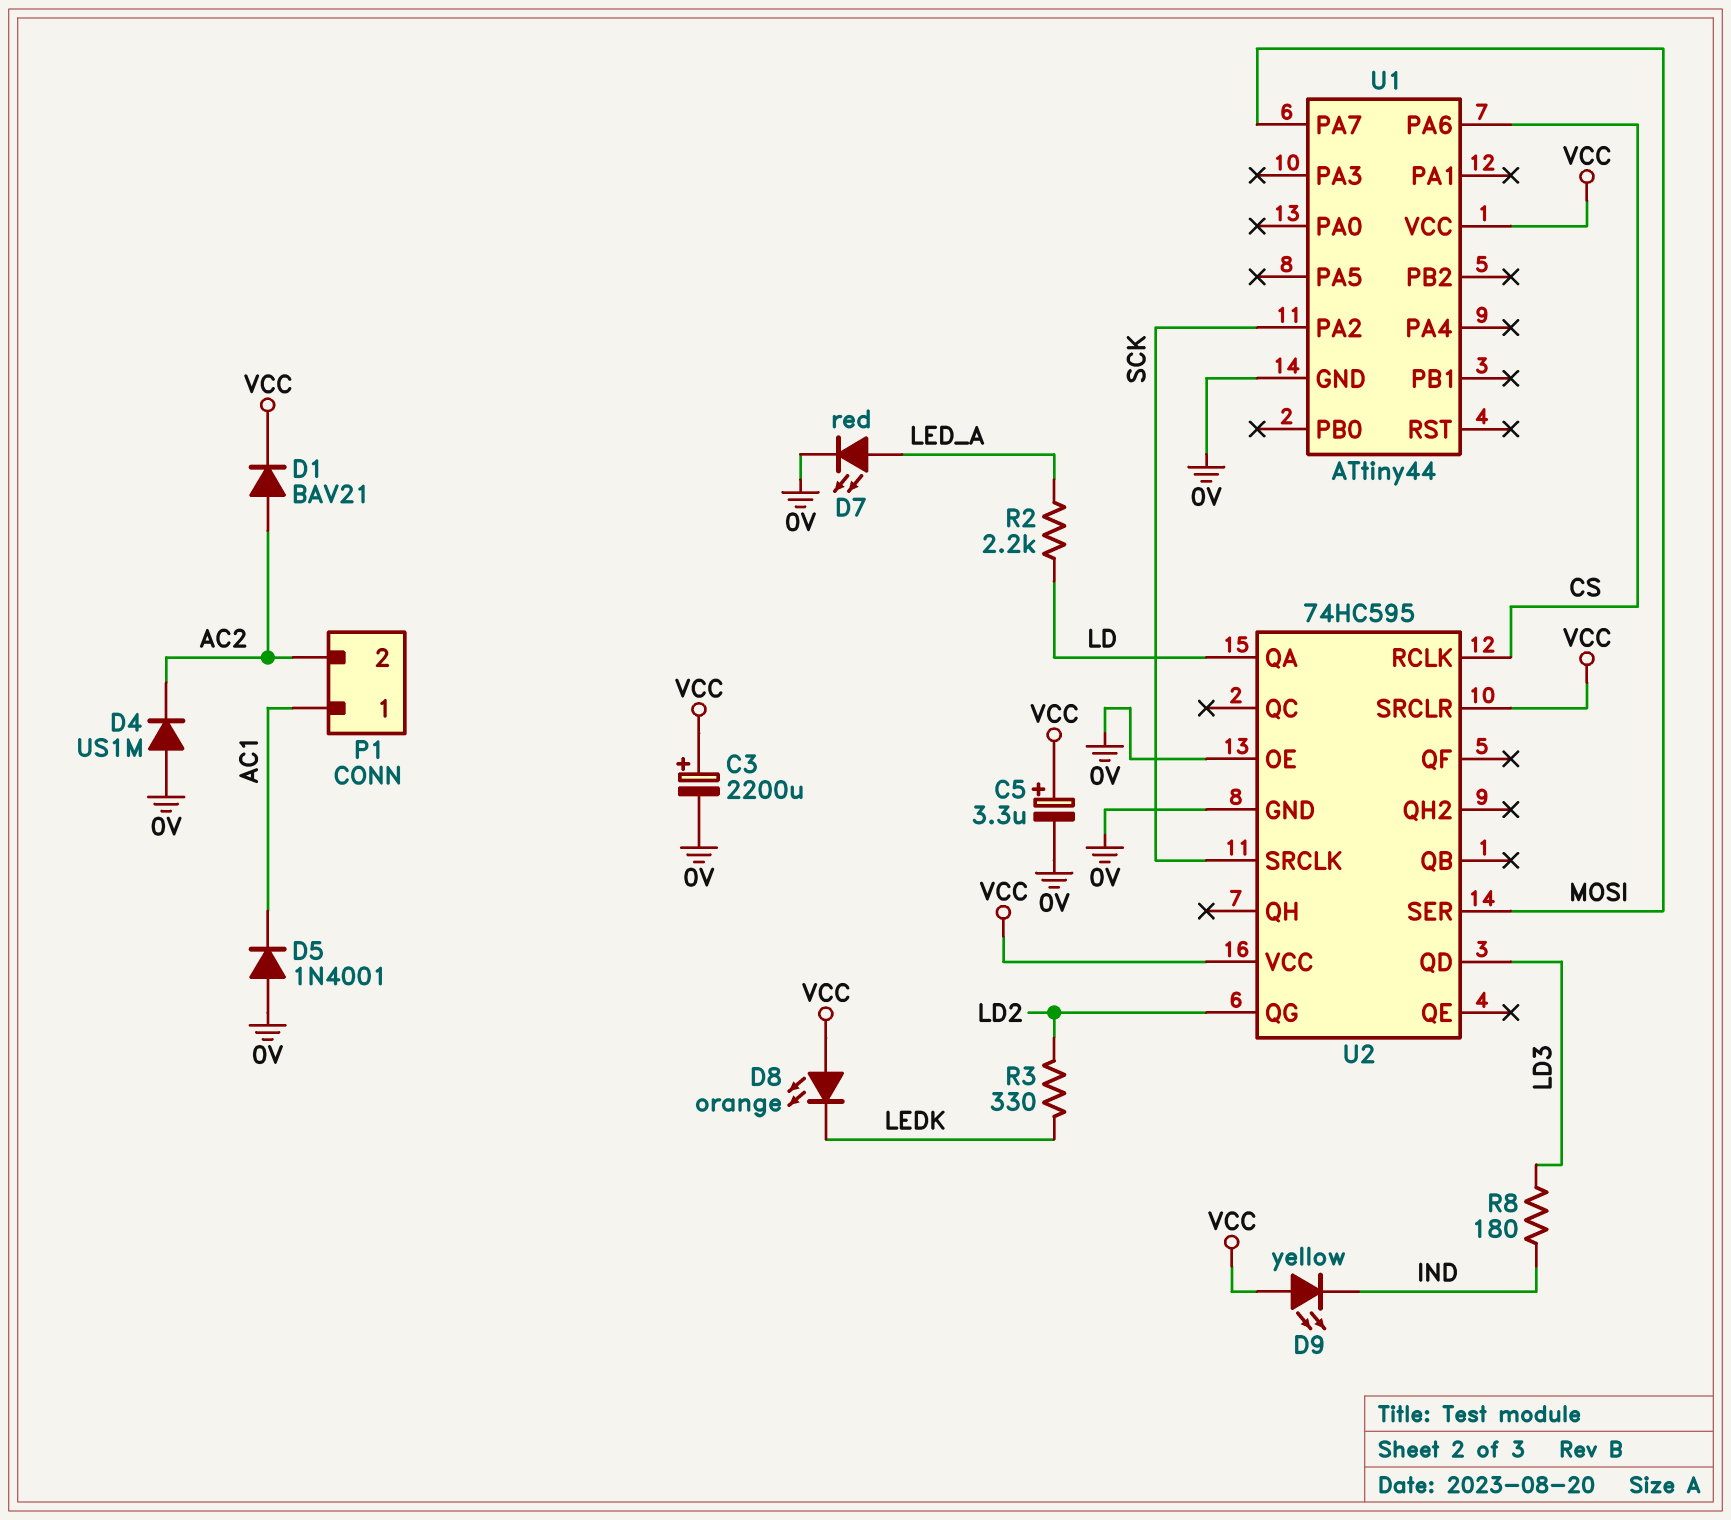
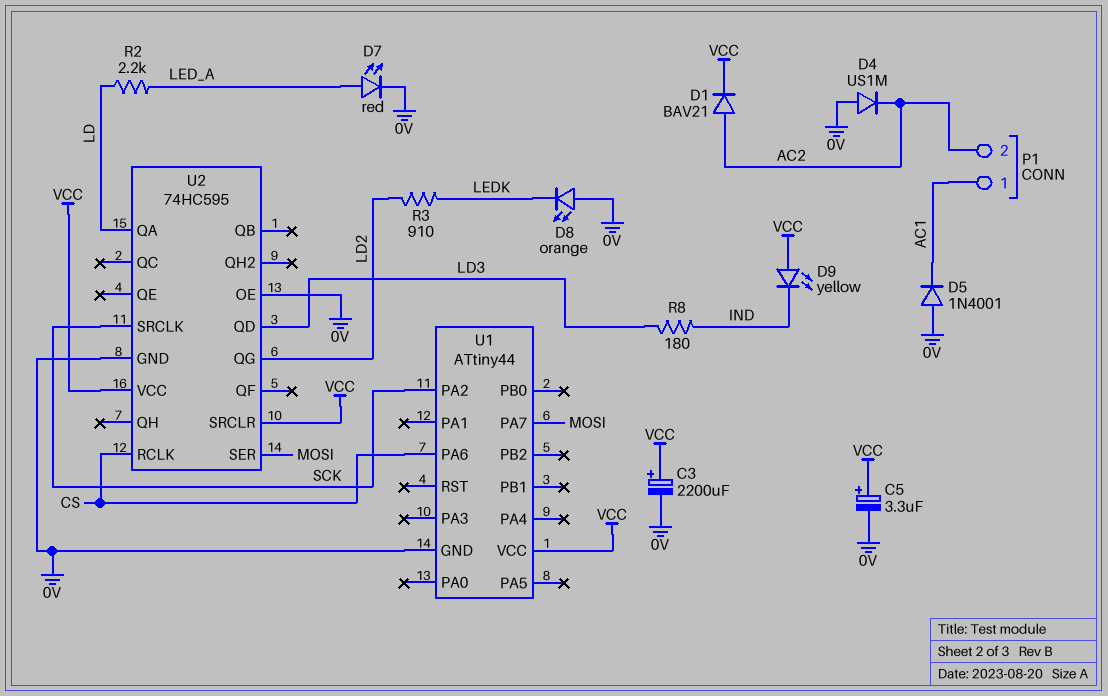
D8: LED orange (A VCC, K LEDK) -> LED orange (A 0V, K LEDK)
R3: 330 (LD2, LEDK) -> 910 (LD2, LEDK)

